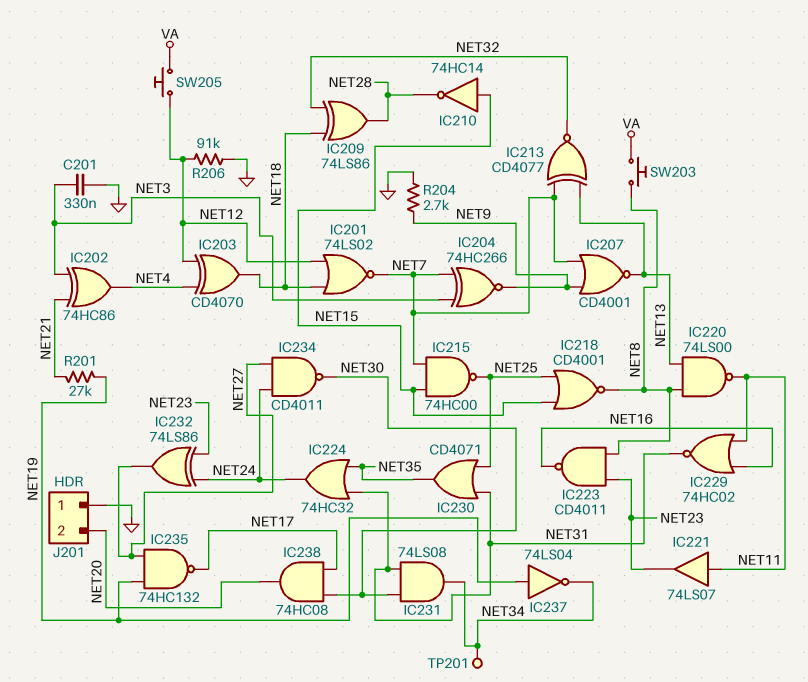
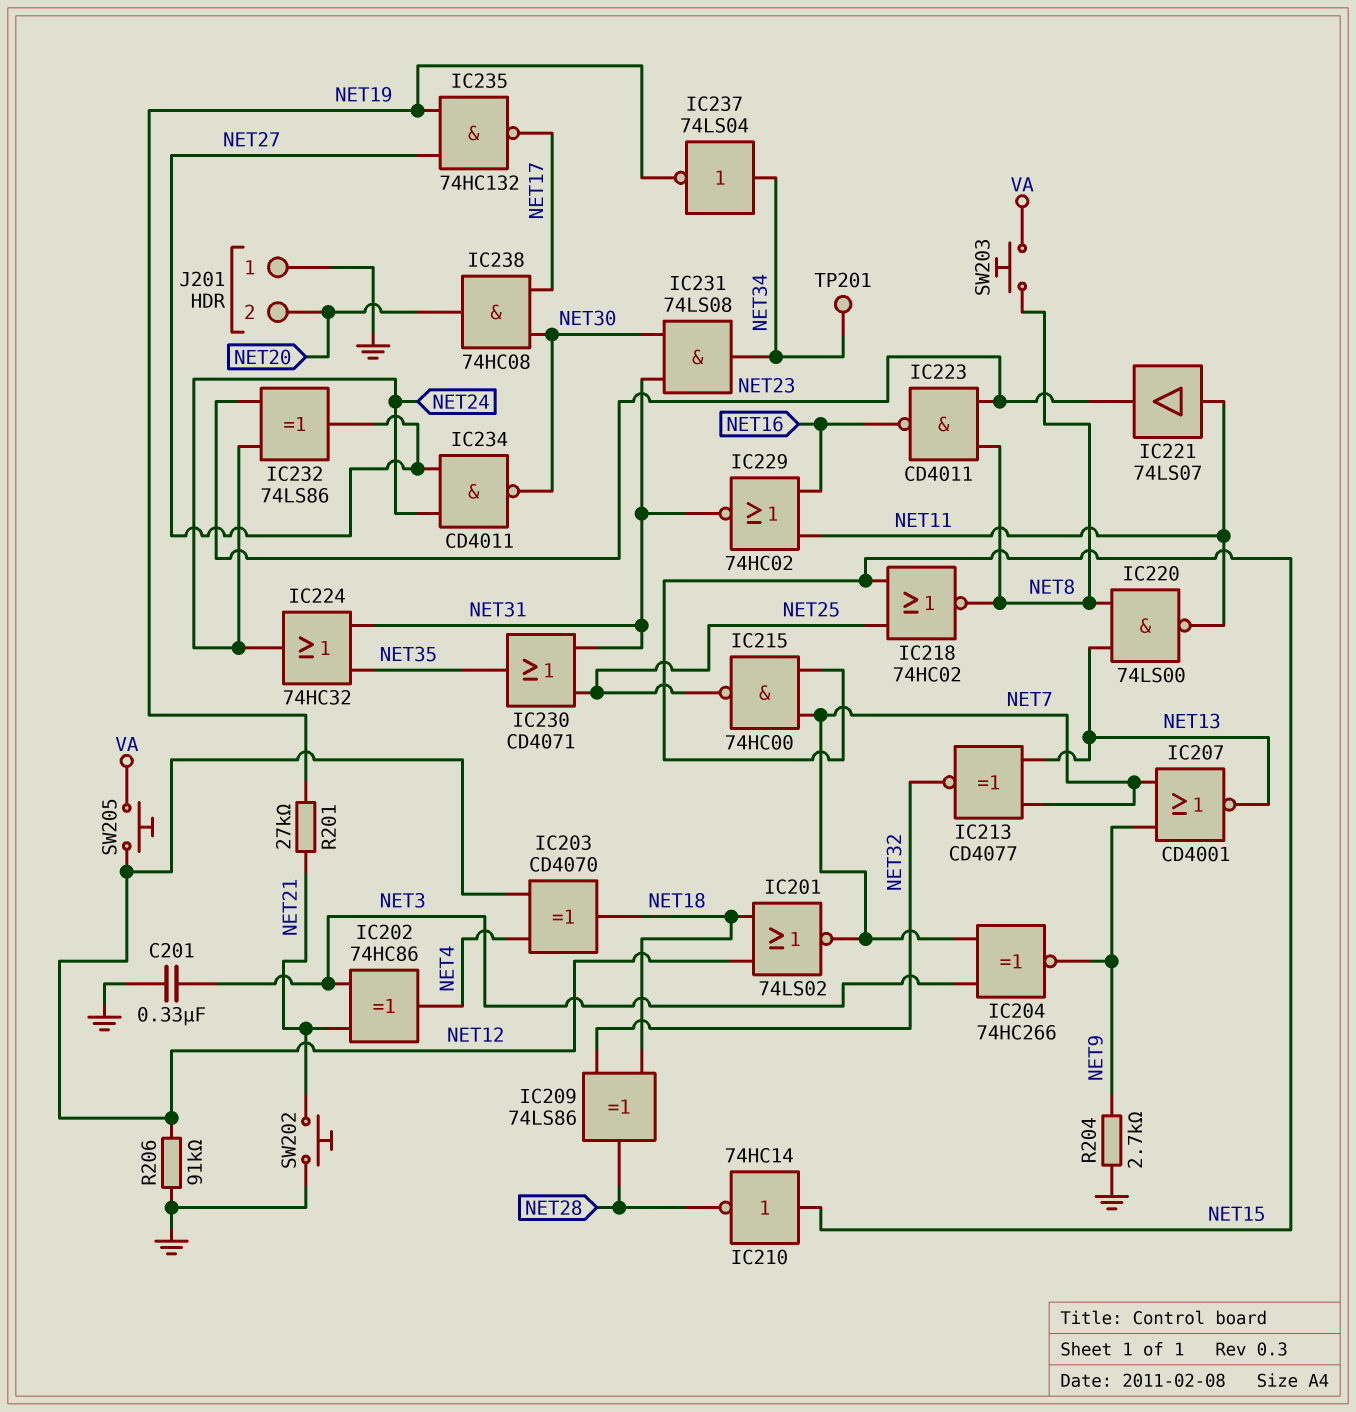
IC218: NOR CD4001 (in NET15, in NET25, out NET8) -> NOR 74HC02 (in NET15, in NET25, out NET8)
IC237: NOT 74LS04 (in NET19, out NET34) -> NOT 74LS04 (in NET34, out NET19)
SW202: none -> button (GND, NET21)

